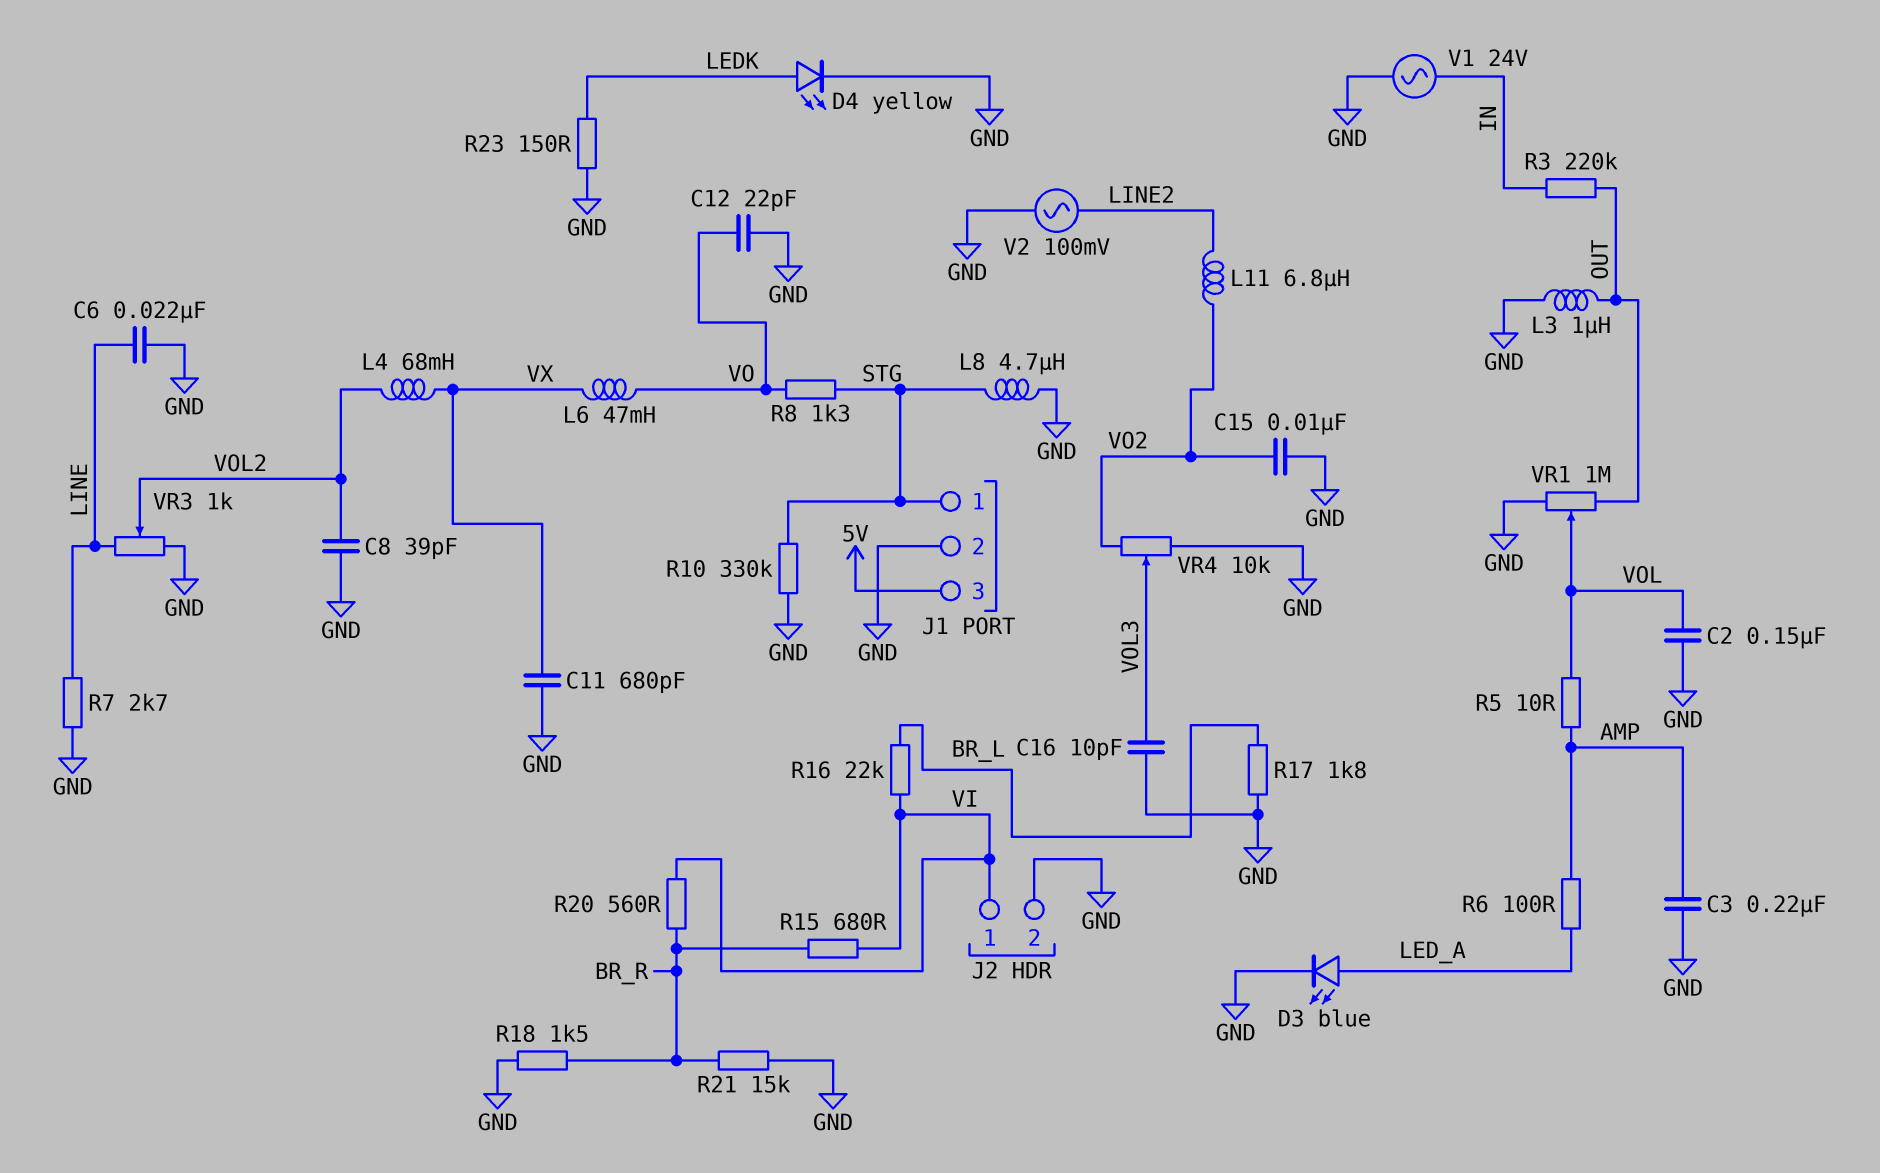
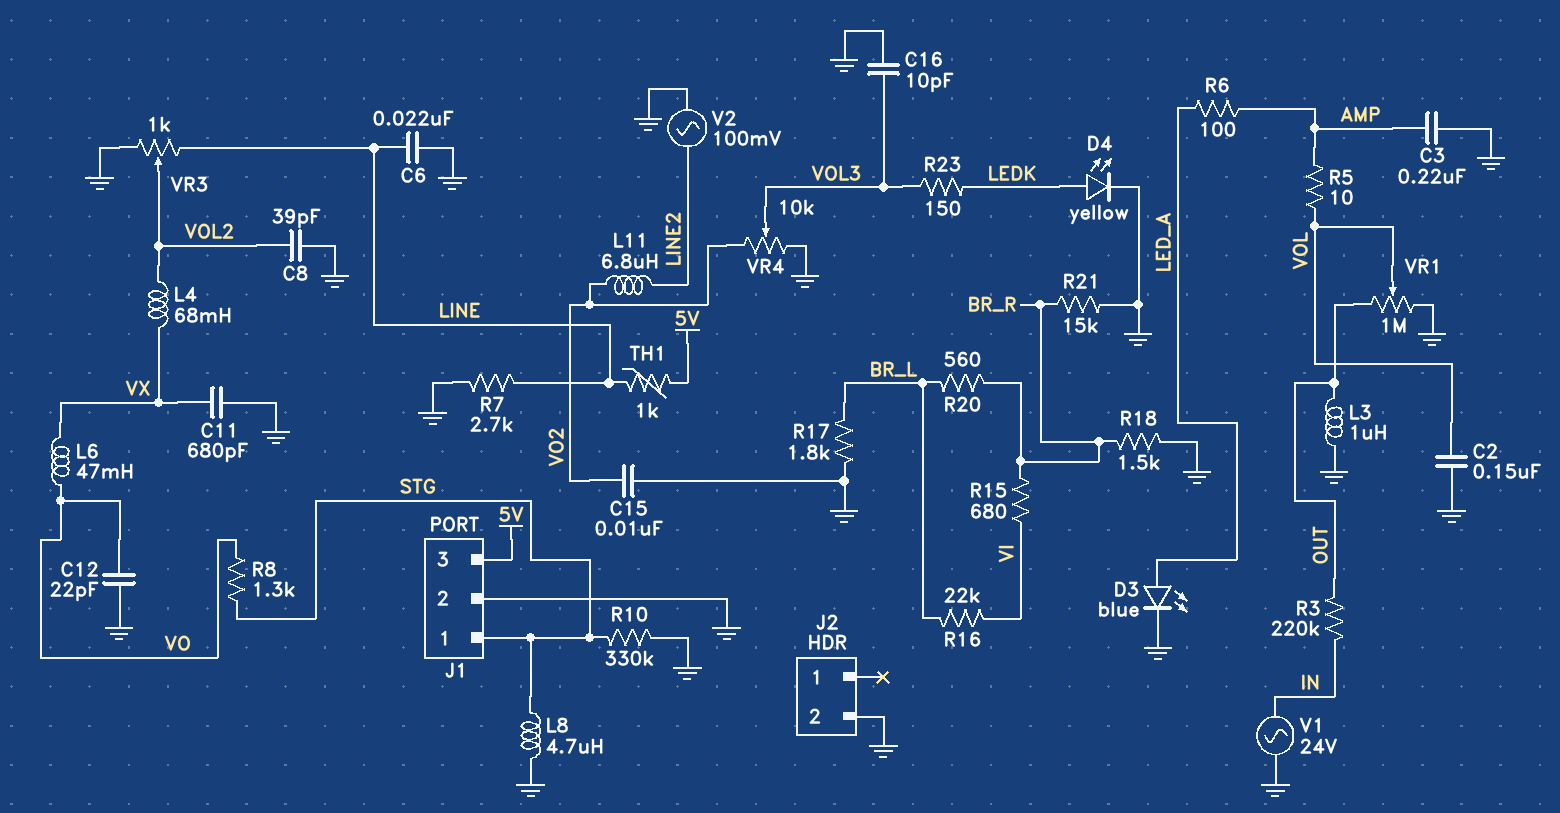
J2 pin 1: VI -> none
R20: 560 (BR_R, VI) -> 560 (BR_L, BR_R)
R23: 150 (GND, LEDK) -> 150 (LEDK, VOL3)
TH1: none -> 1k (5V, LINE)

